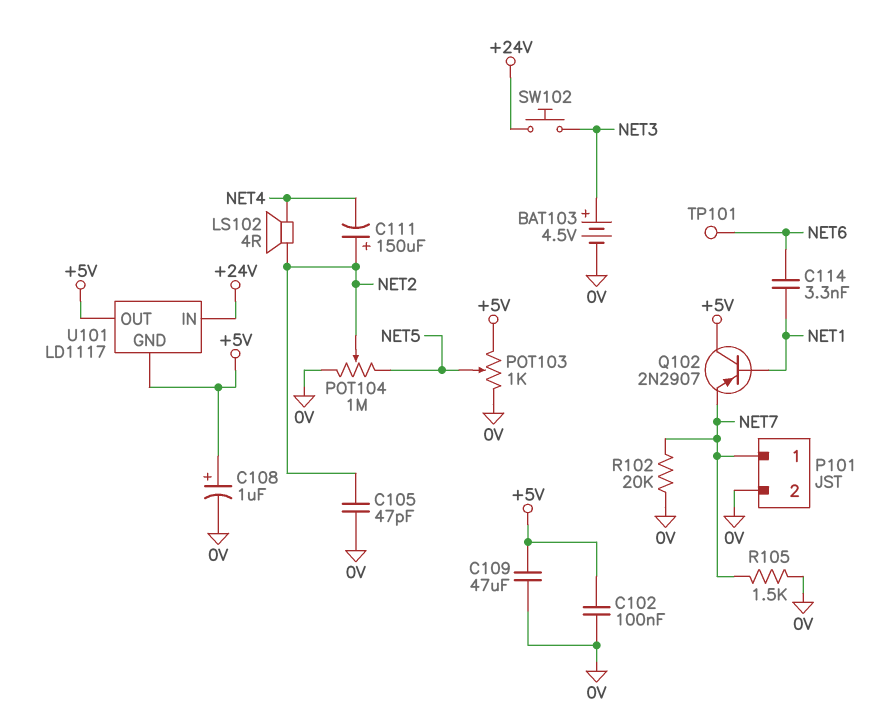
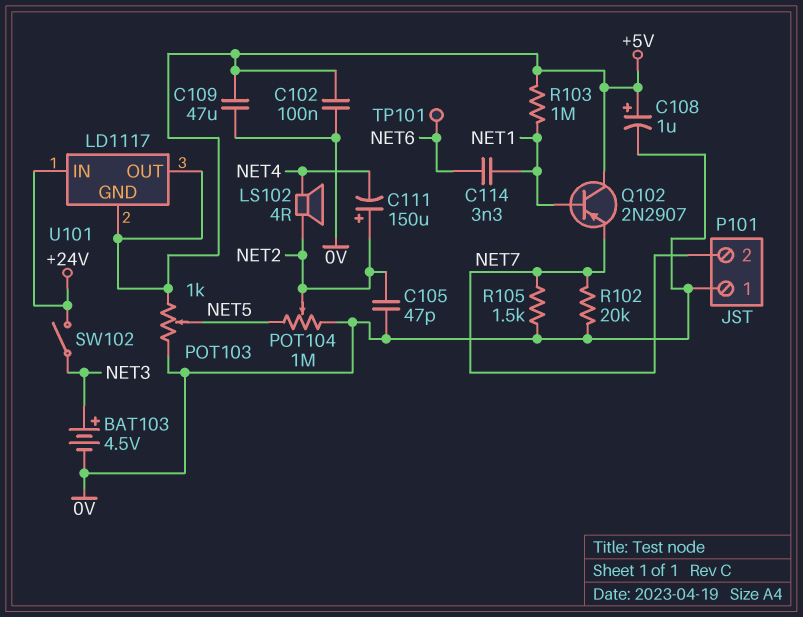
P101 pin 1: NET7 -> 0V
P101 pin 2: 0V -> NET7
R103: none -> 1M (+5V, NET1)
SW102: button (+24V, NET3) -> switch (+24V, NET3)

